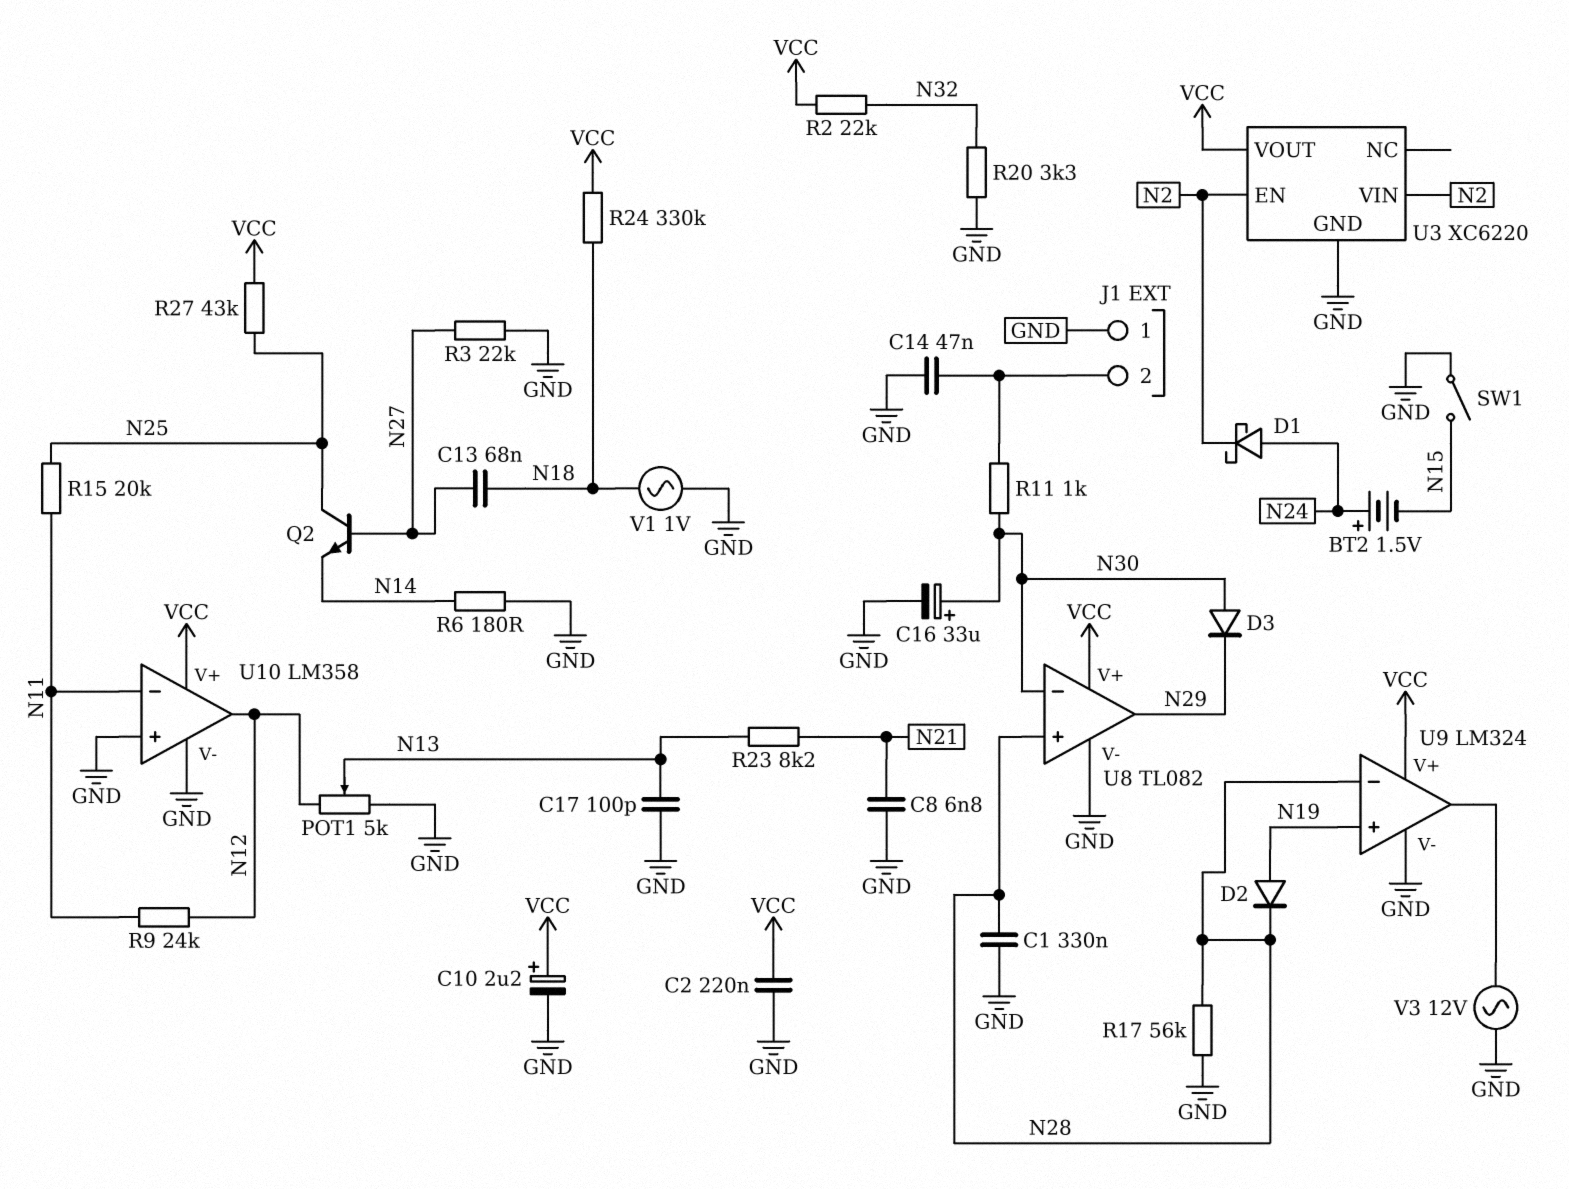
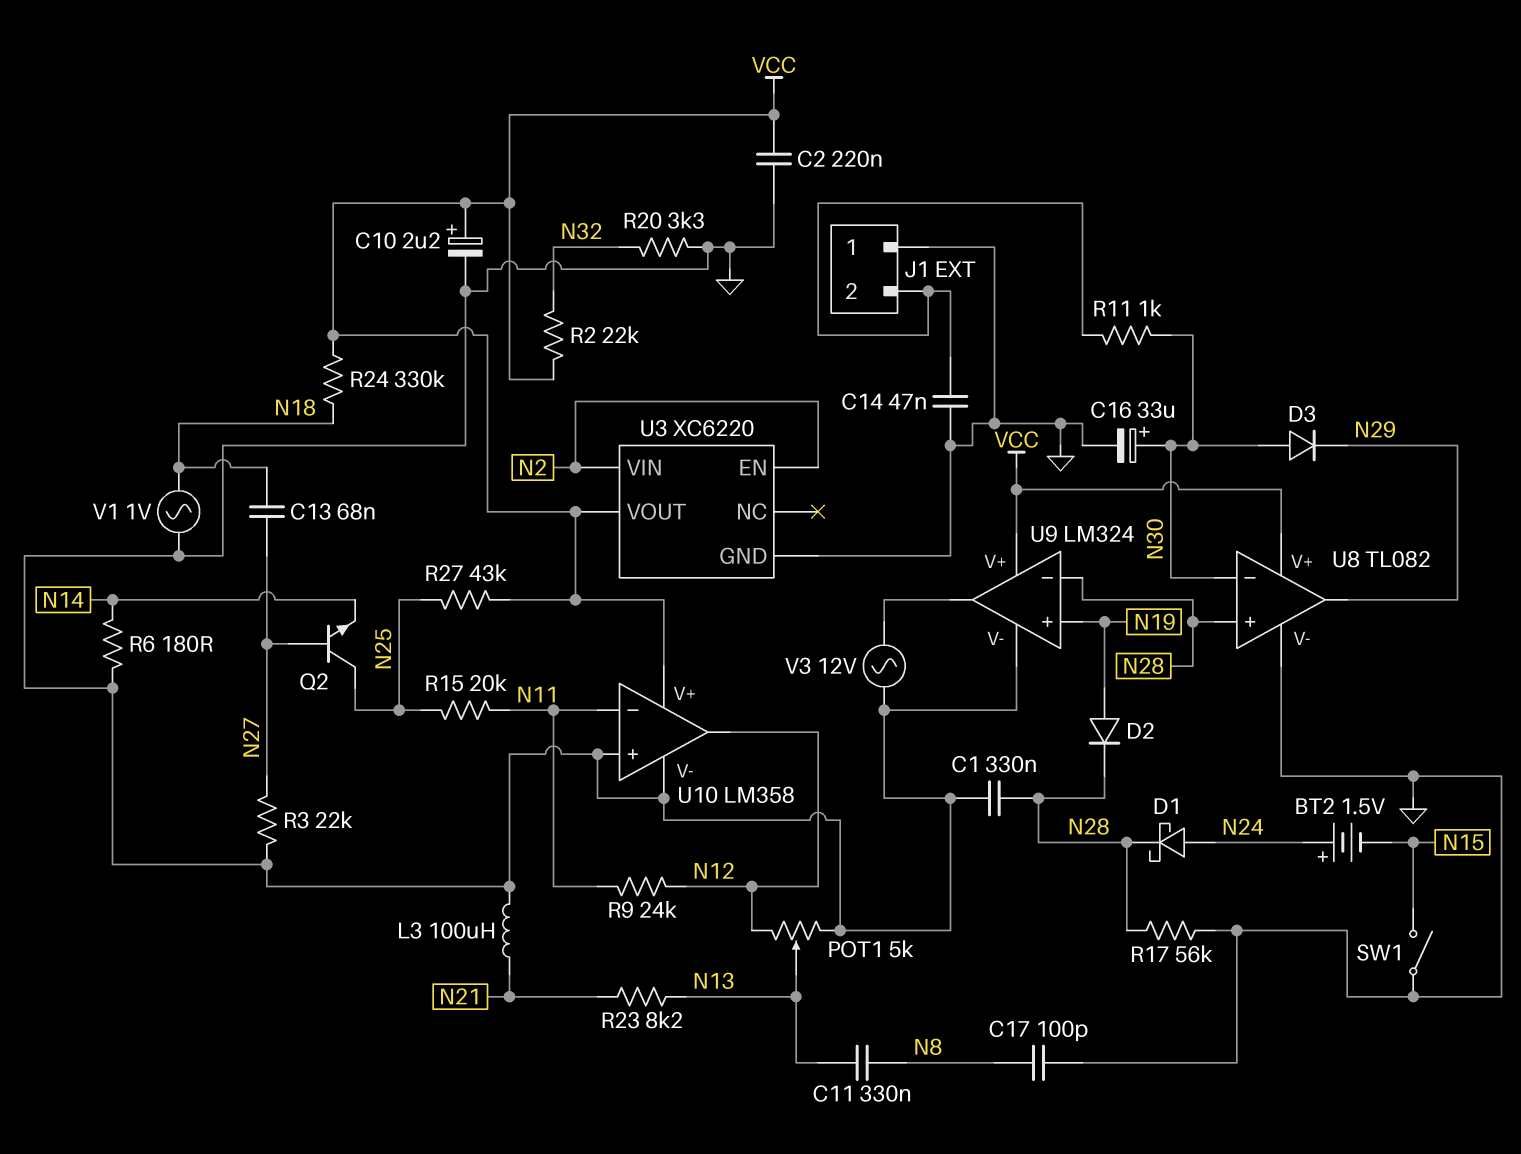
C8: 6.8nF (GND, N21) -> none
C11: none -> 330nF (N8, N13)
C17: 100pF (GND, N13) -> 100pF (GND, N8)
D1: schottky (A N24, K N2) -> schottky (A N24, K N28)
L3: none -> 100uH (GND, N21)

